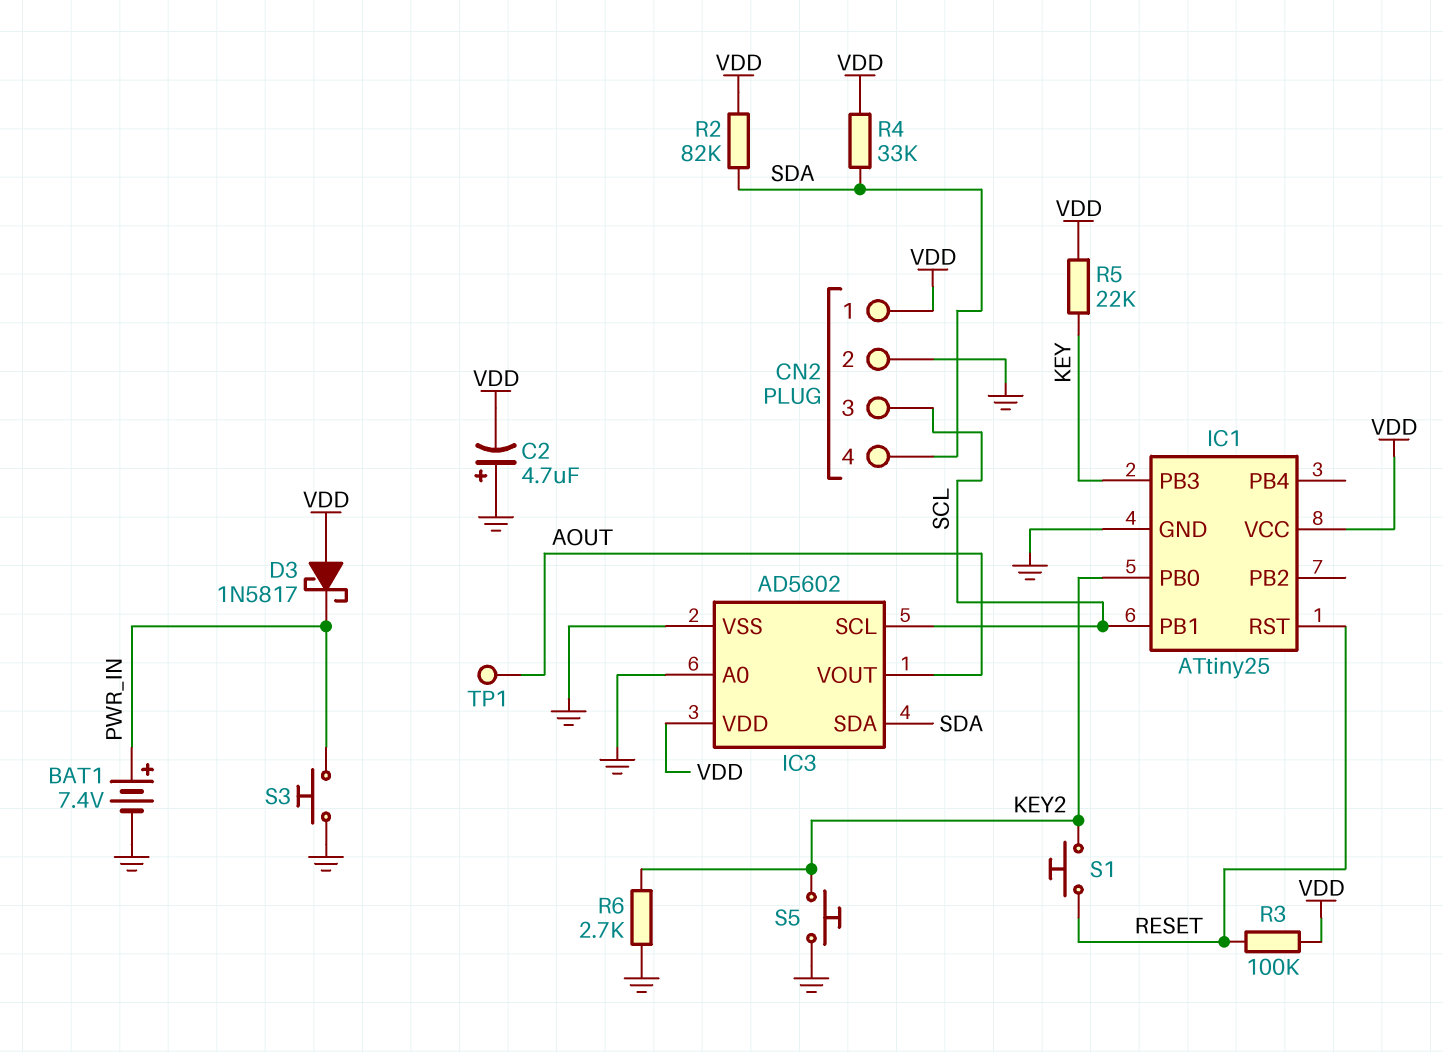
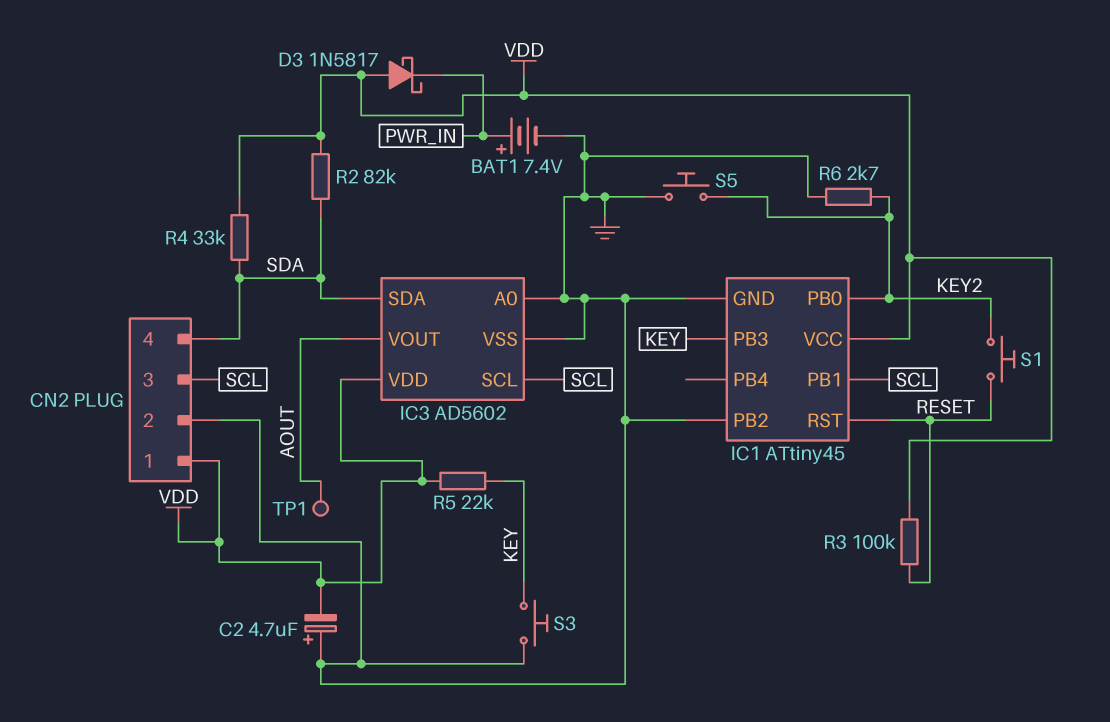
IC1: ATtiny25 -> ATtiny45
IC1 pin PB2: none -> GND
S3: button (GND, PWR_IN) -> button (GND, KEY)

